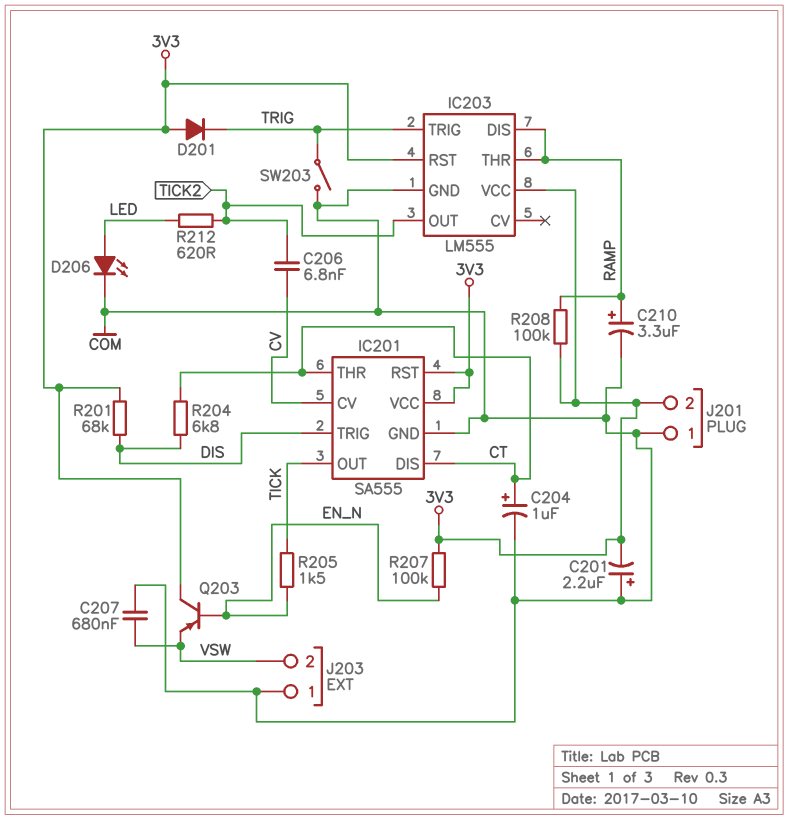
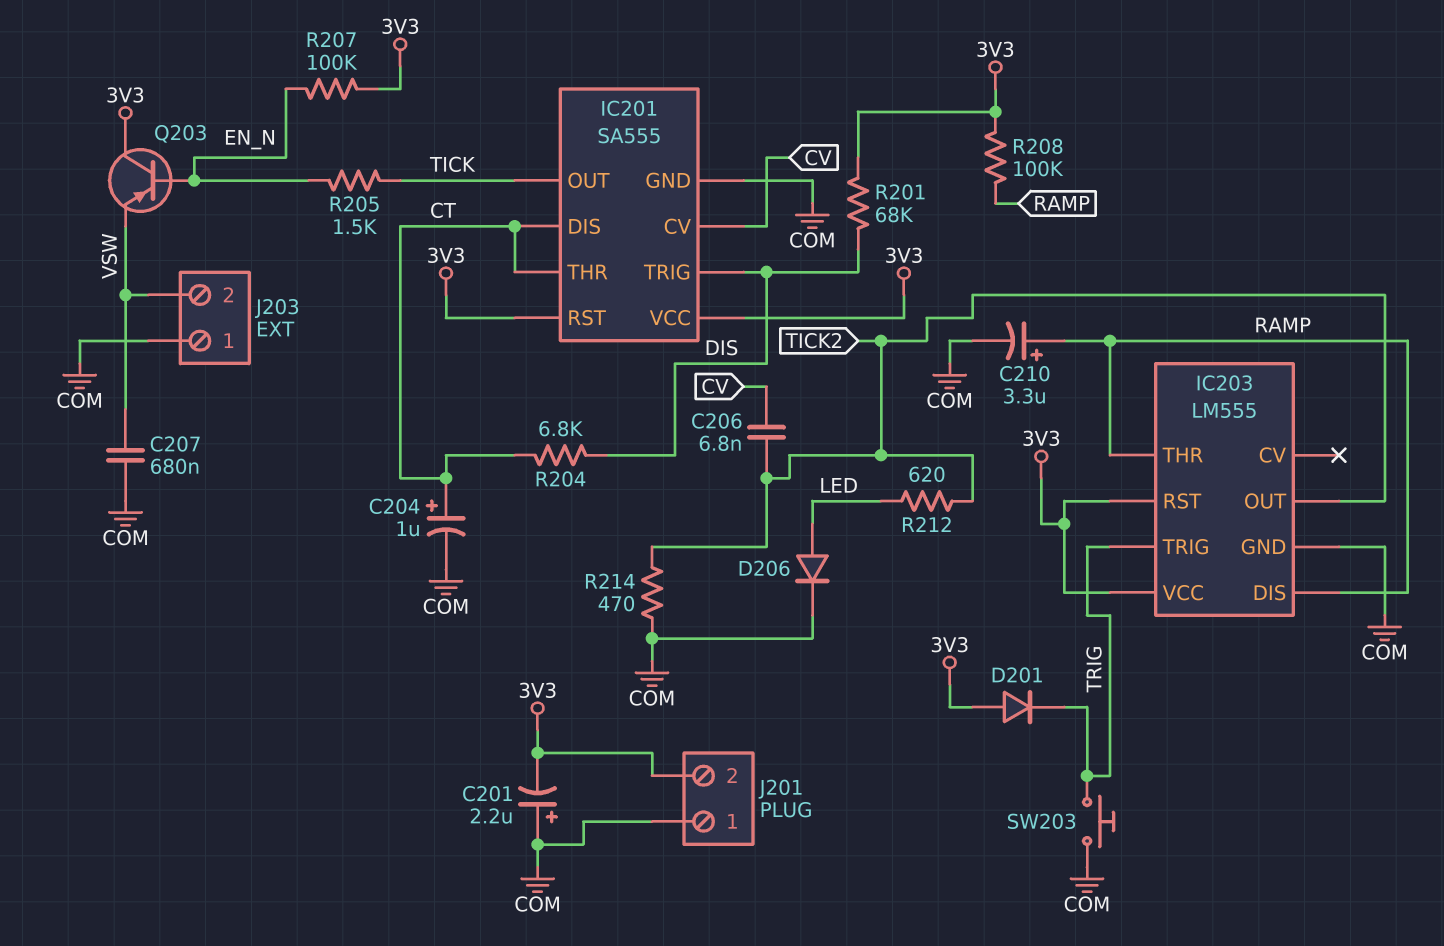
D206: LED (A LED, K COM) -> diode (A LED, K COM)
R214: none -> 470 (COM, TICK2)
SW203: switch (COM, TRIG) -> button (COM, TRIG)

